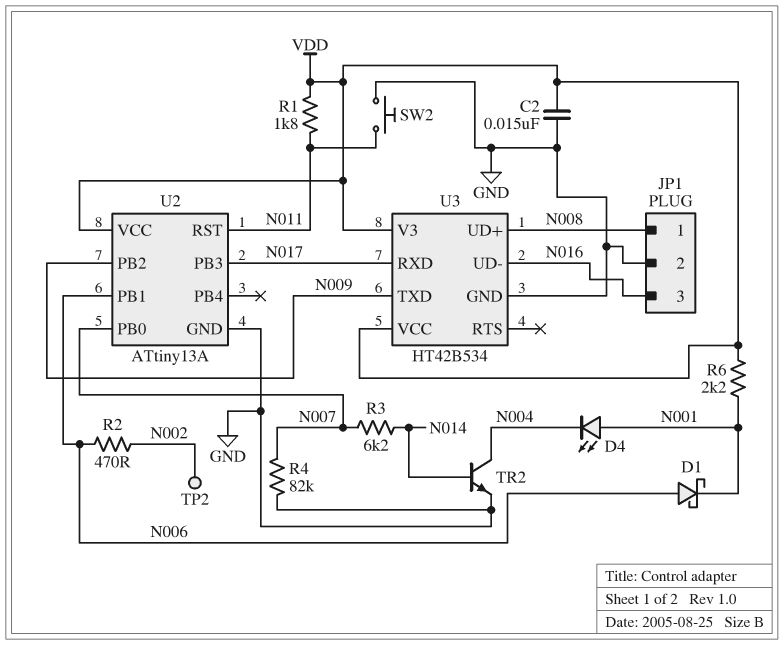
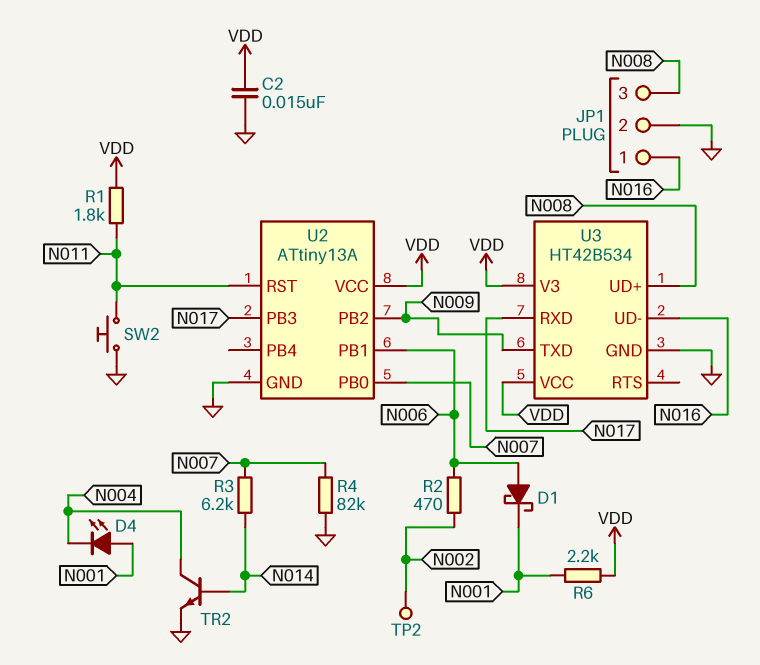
JP1 pin 1: N008 -> N016
JP1 pin 3: N016 -> N008

